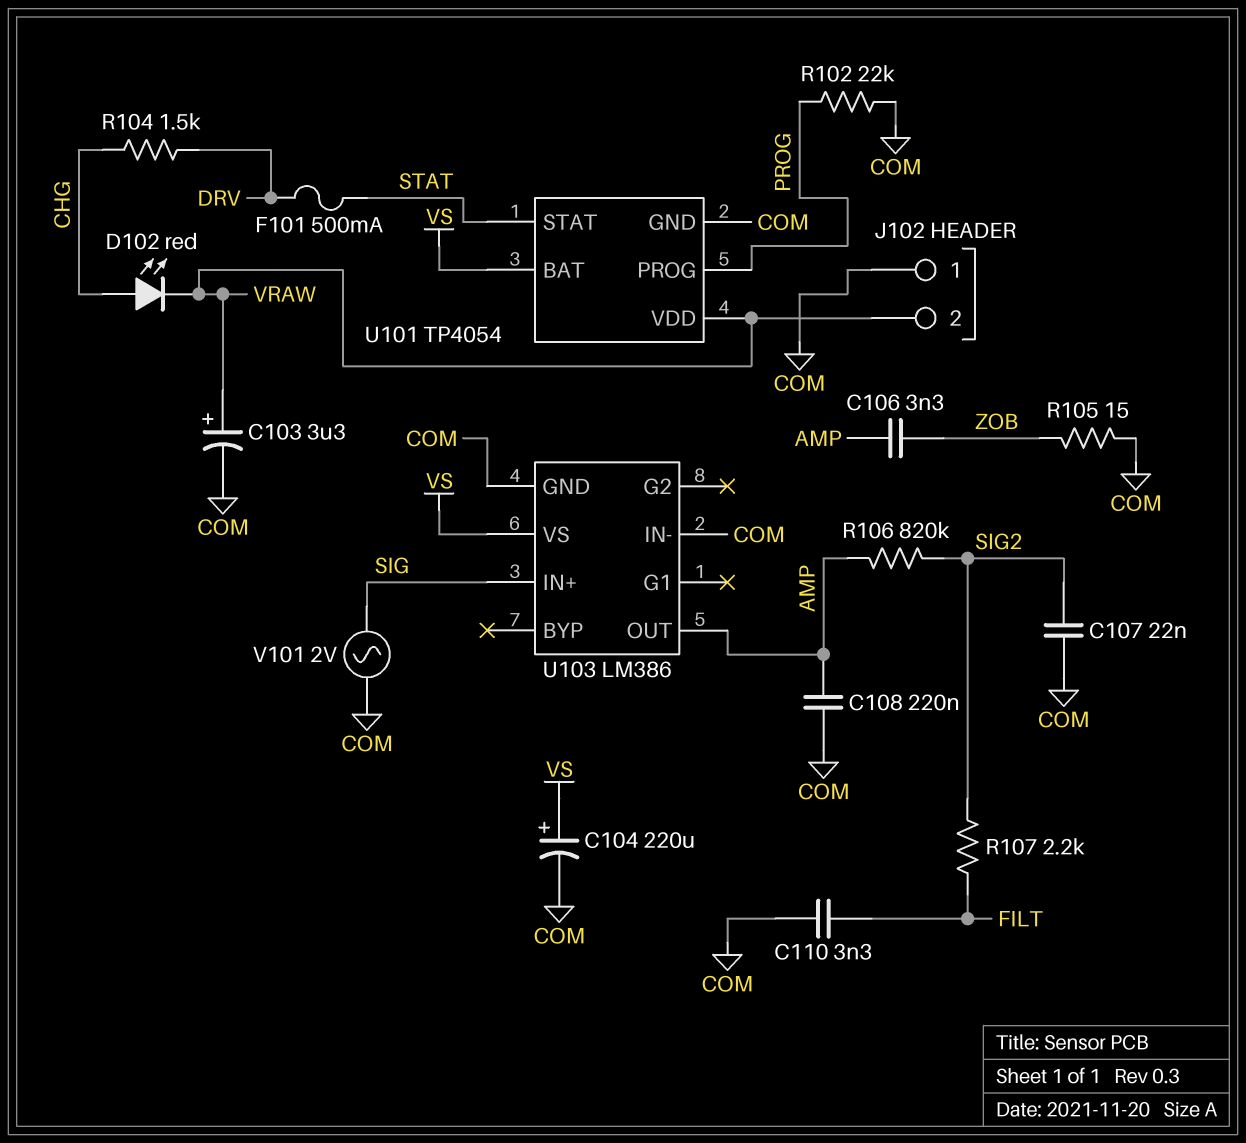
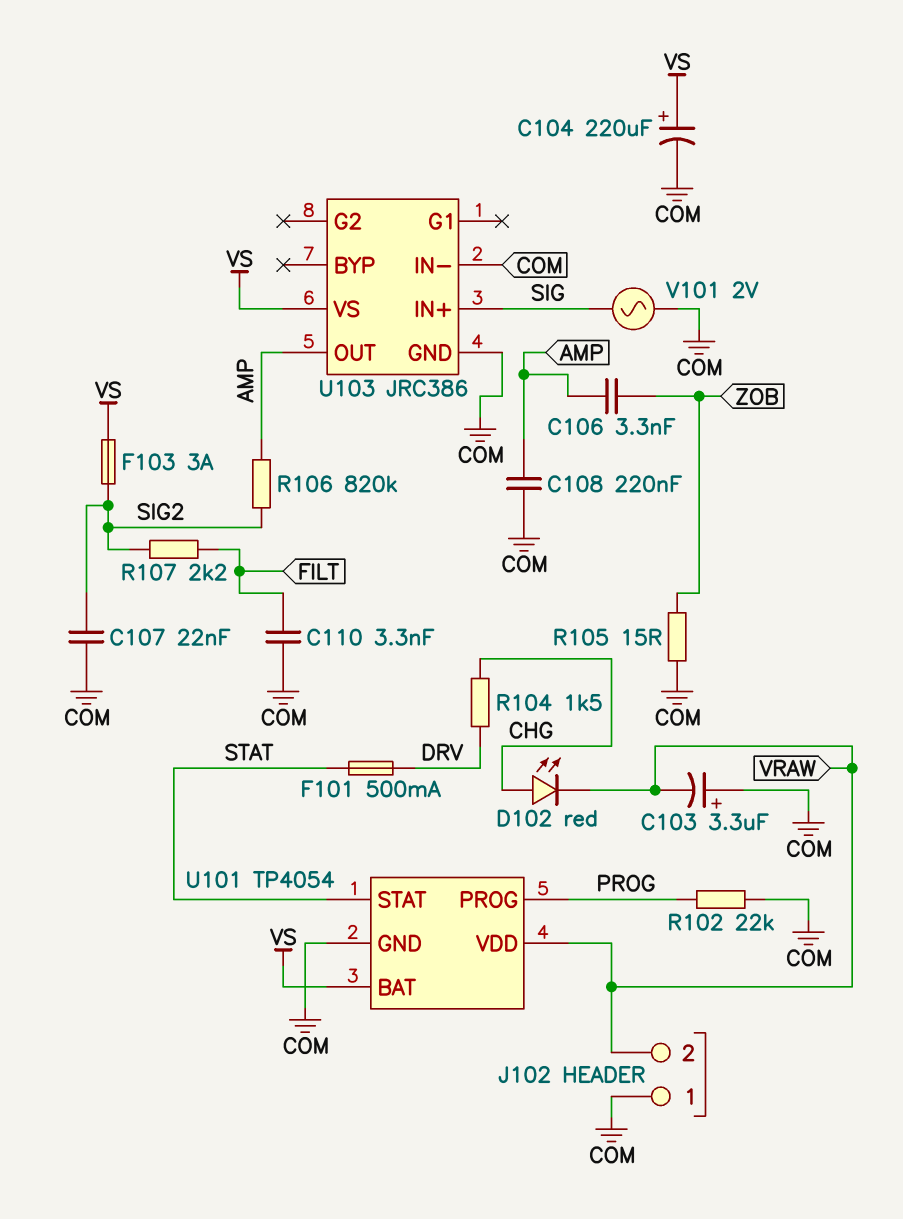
C103: 3.3uF (plus VRAW, minus COM) -> 3.3uF (plus COM, minus VRAW)
F103: none -> 3A (SIG2, VS)
U103: LM386 -> JRC386

